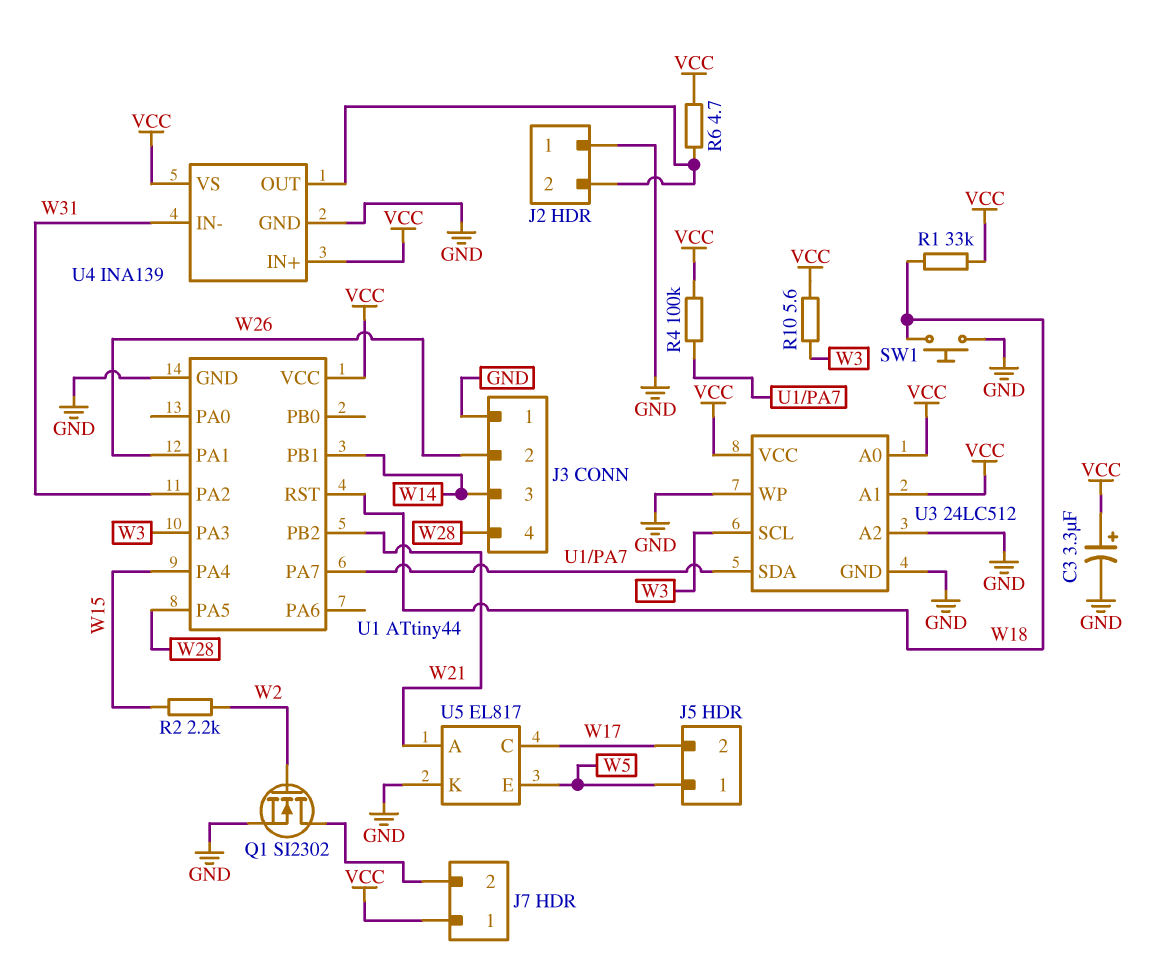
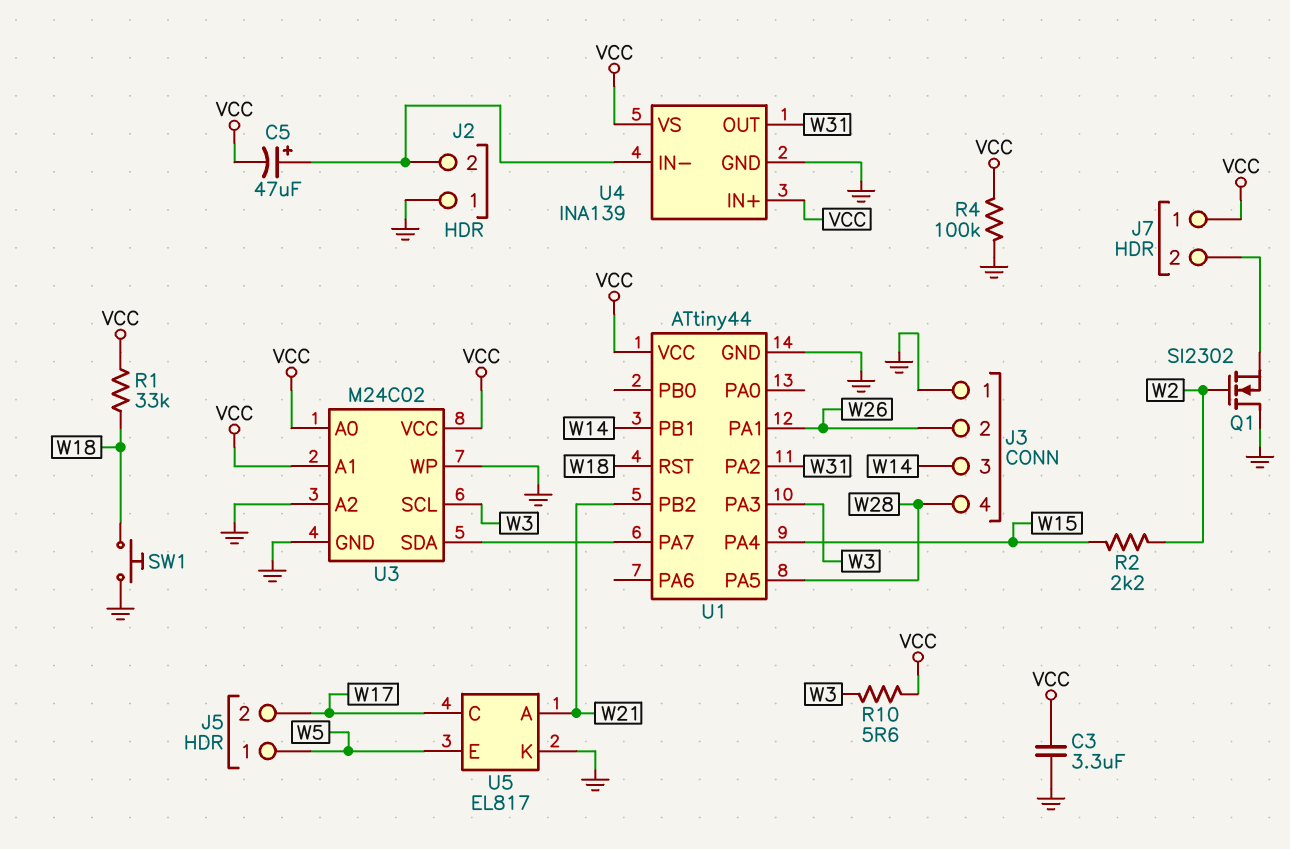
C3: 3.3uF (plus VCC, minus GND) -> 3.3uF (GND, VCC)
C5: none -> 47uF (plus J2/2, minus VCC)
Q1: NMOS SI2302 (G W2, D J7/2, S GND) -> NMOS SI2302 (G W2, D GND, S J7/2)
R4: 100k (U1/PA7, VCC) -> 100k (GND, VCC)
R6: 4.7 (J2/2, VCC) -> none
U3: 24LC512 -> M24C02
U4 pin IN-: W31 -> J2/2
U4 pin OUT: J2/2 -> W31

